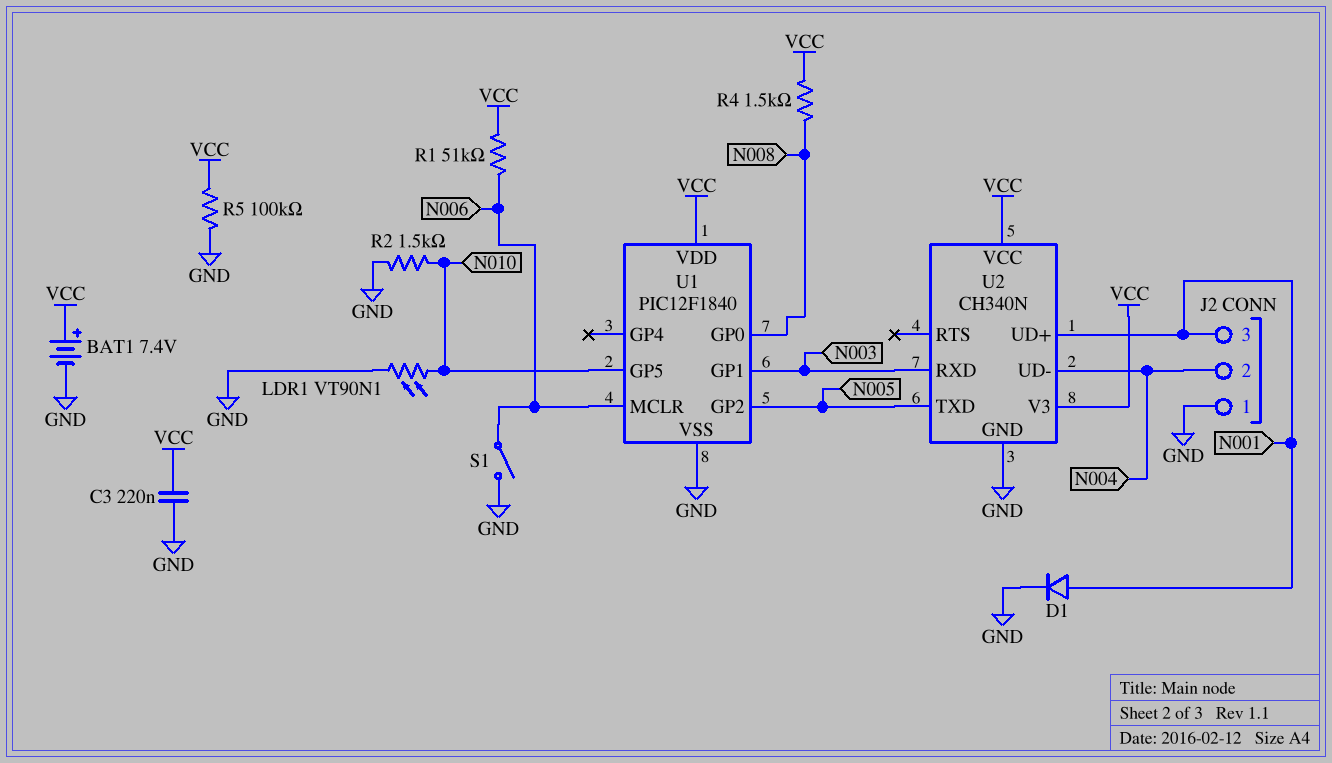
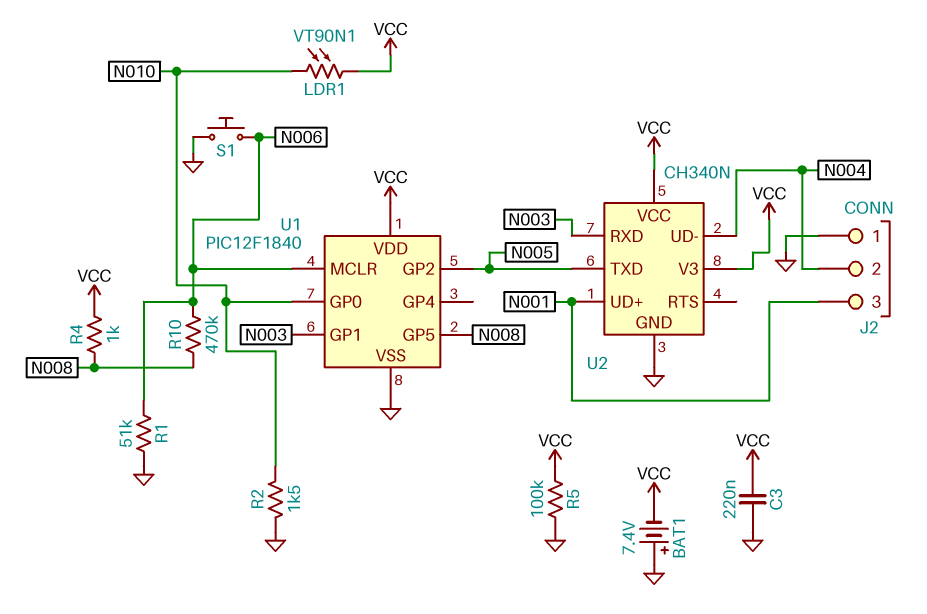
BAT1: 7.4V (plus VCC, minus GND) -> 7.4V (plus GND, minus VCC)
D1: diode (A N001, K GND) -> none
LDR1: VT90N1 (GND, N010) -> VT90N1 (N010, VCC)
R1: 51k (N006, VCC) -> 51k (GND, N006)
R4: 1.5k (N008, VCC) -> 1k (N008, VCC)
R10: none -> 470k (N006, N008)
S1: switch (GND, N006) -> button (GND, N006)
U1 pin GP0: N008 -> N010
U1 pin GP5: N010 -> N008

